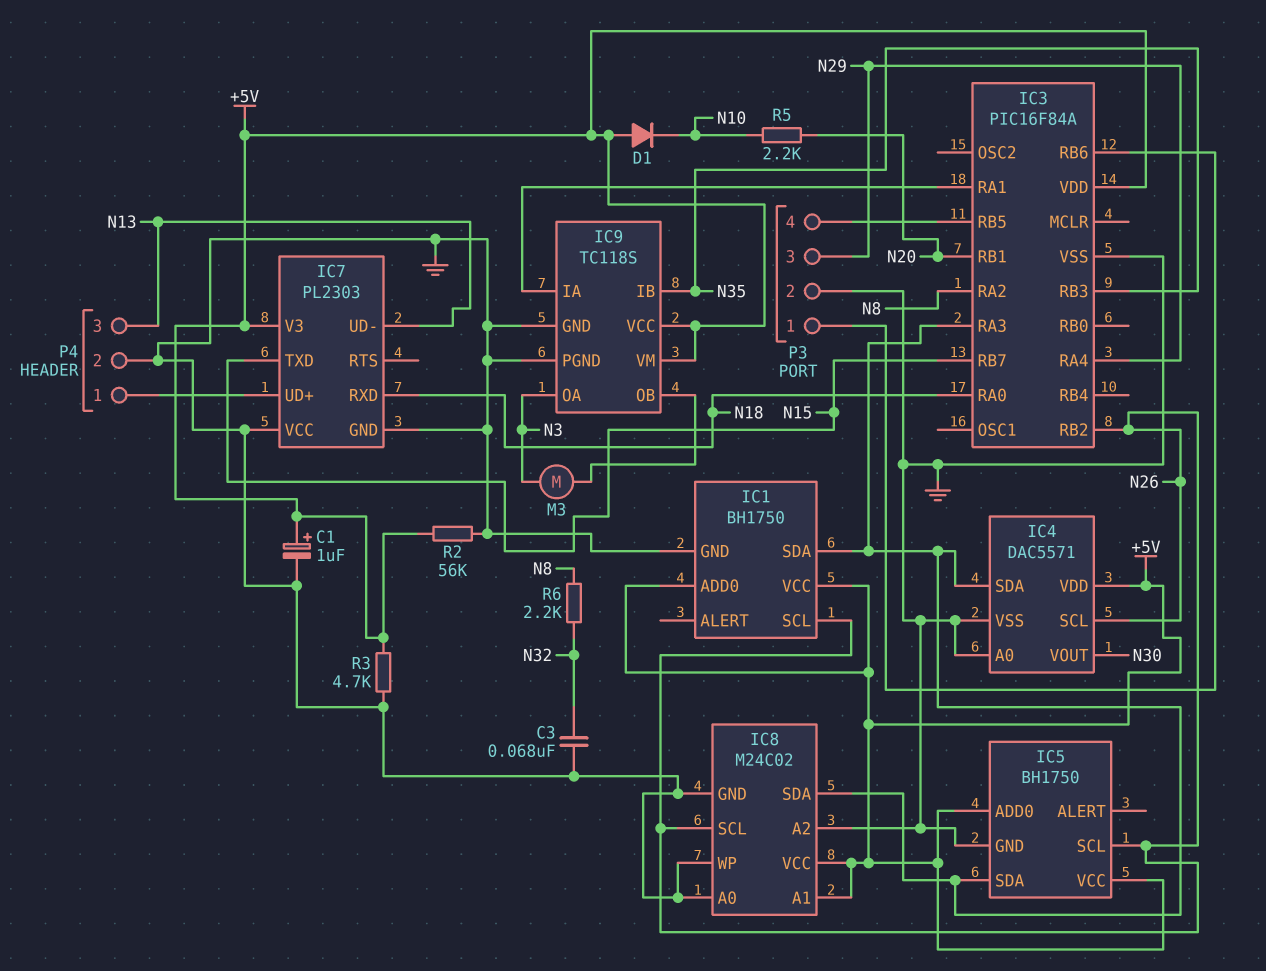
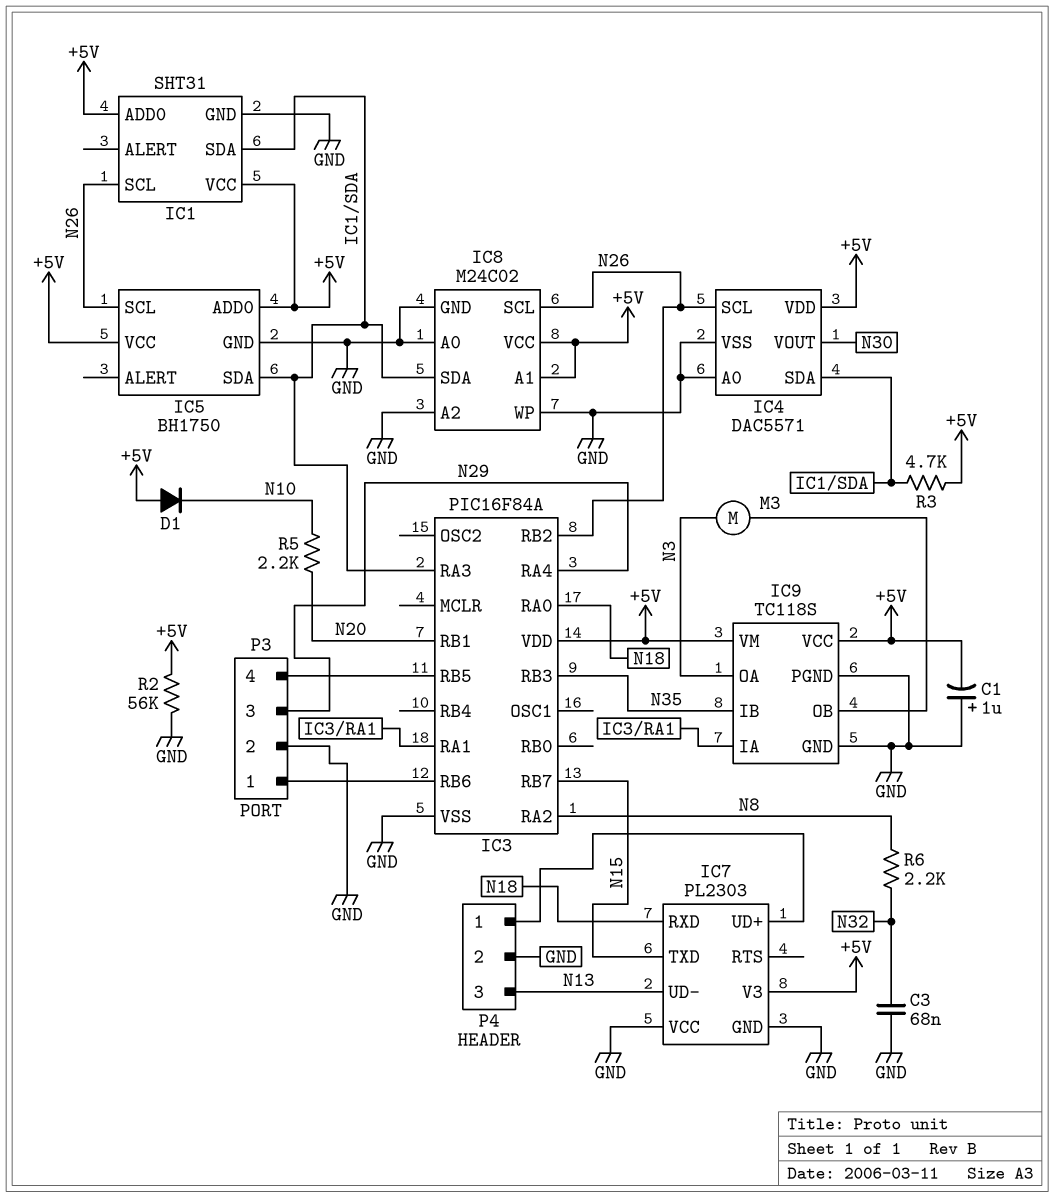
C1: 1uF (plus +5V, minus GND) -> 1uF (plus GND, minus +5V)
IC1: BH1750 -> SHT31
R3: 4.7k (+5V, GND) -> 4.7k (+5V, IC1/SDA)

